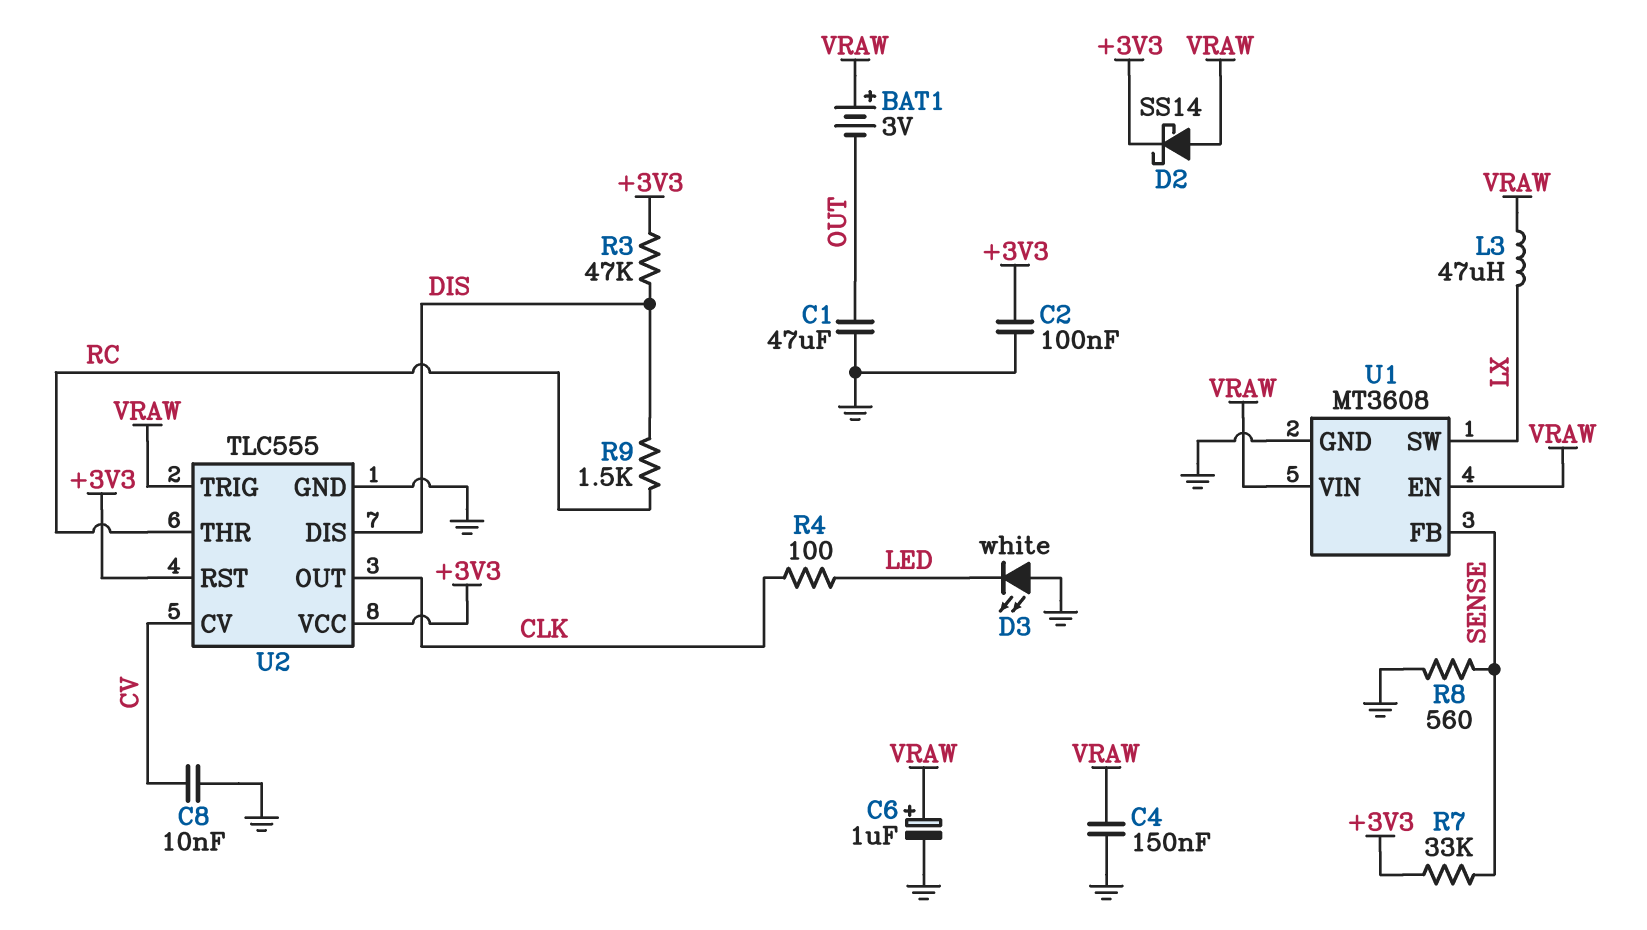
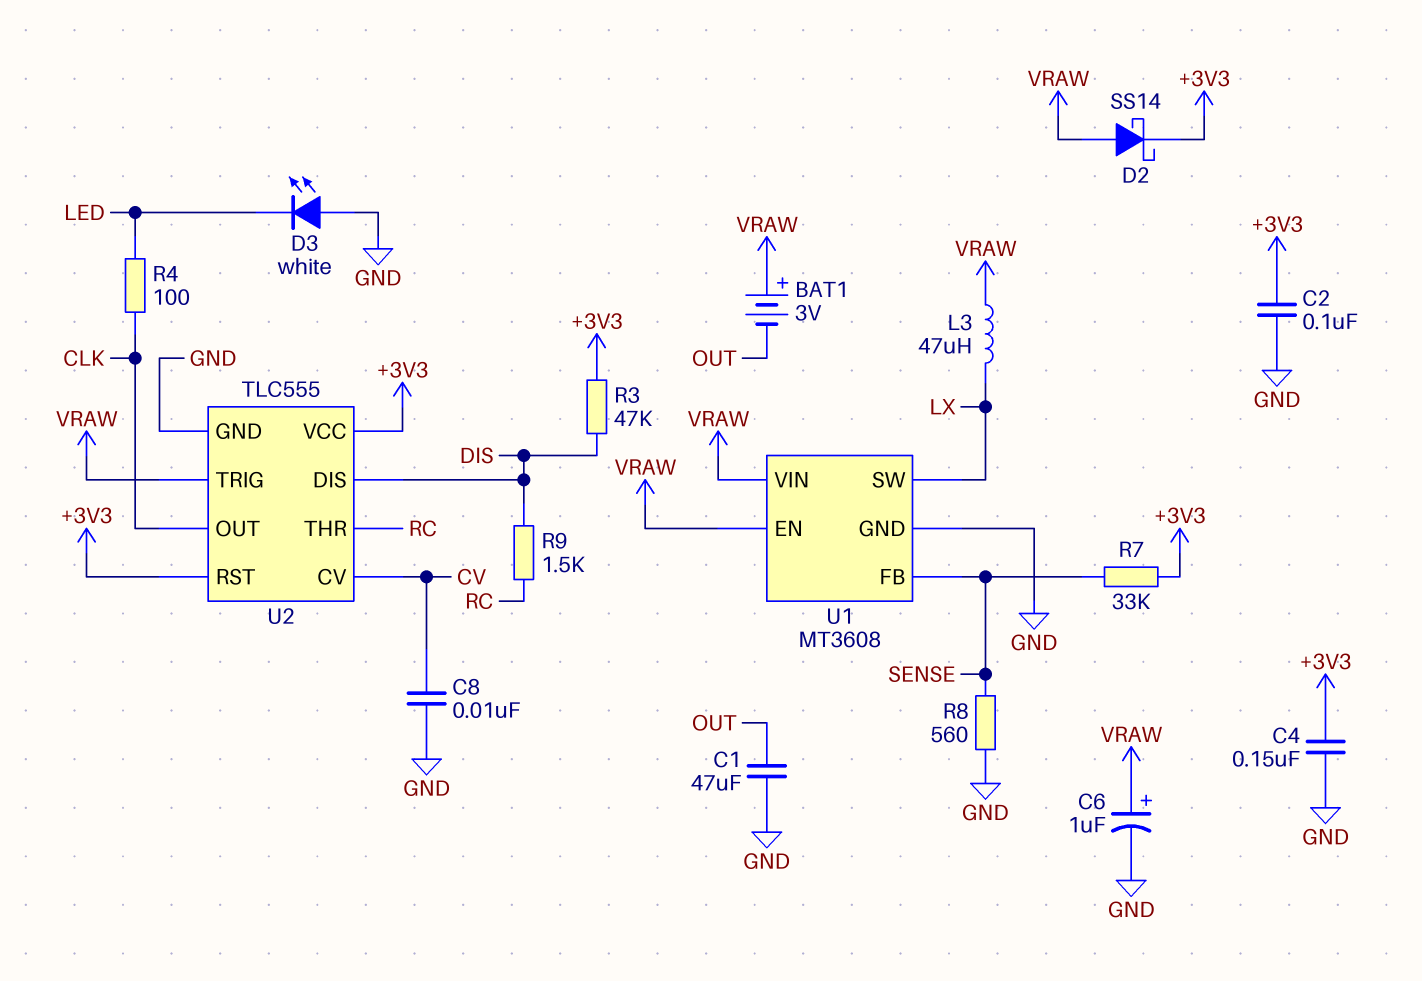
C4: 150nF (GND, VRAW) -> 150nF (+3V3, GND)

